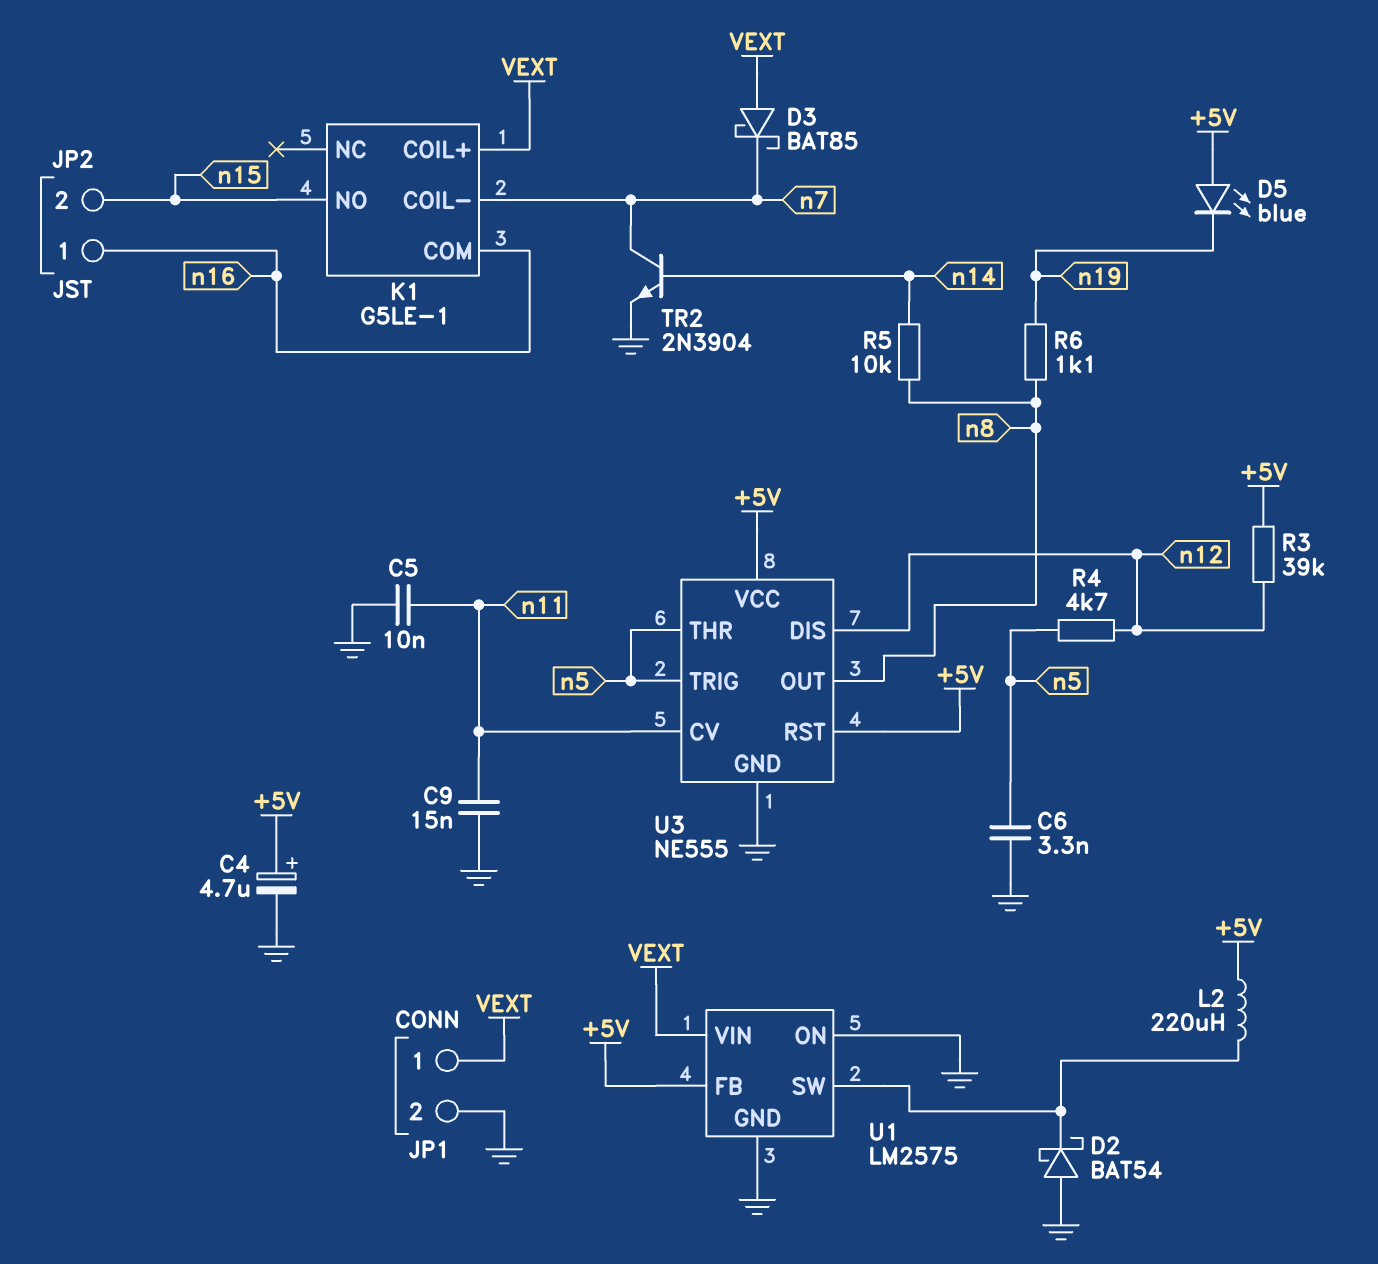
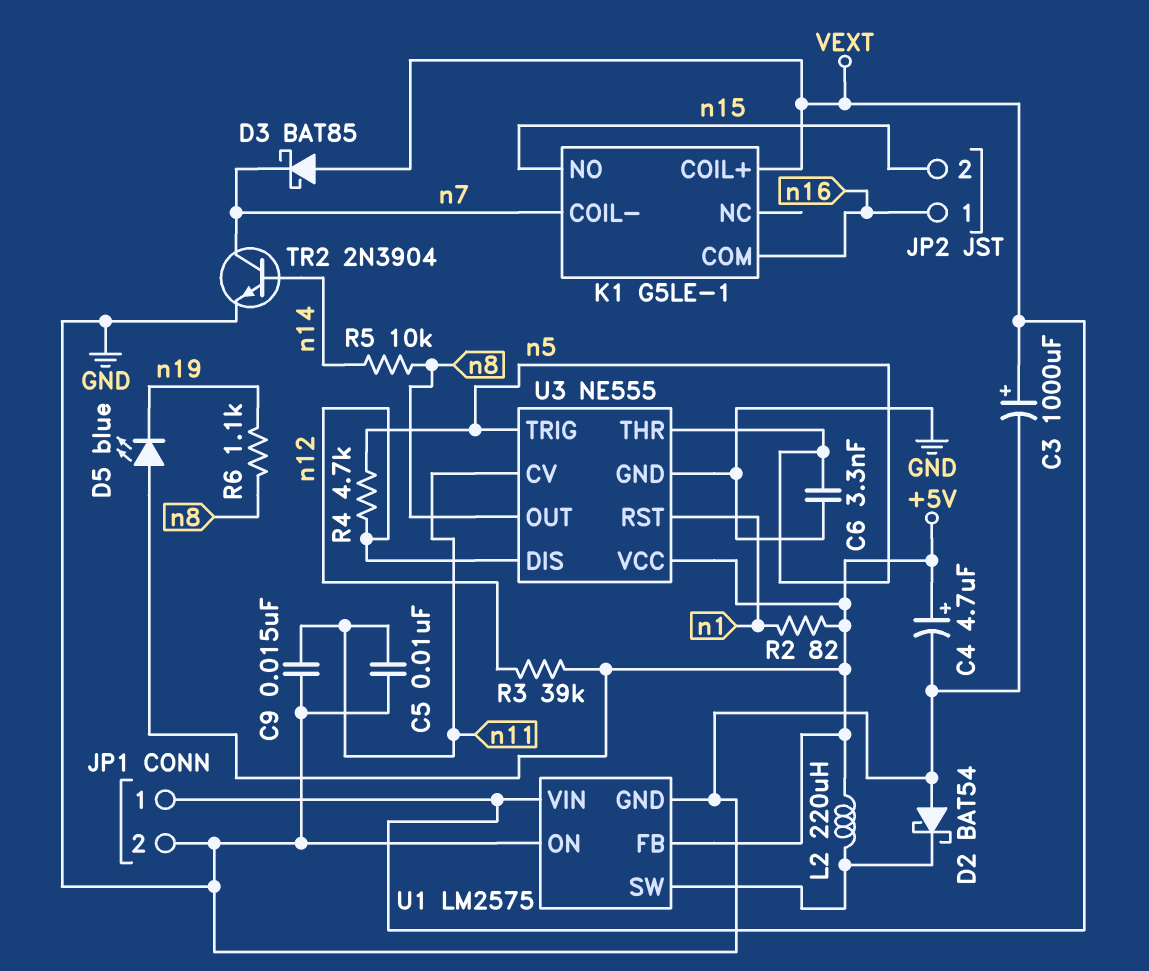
C3: none -> 1000uF (plus VEXT, minus GND)
R2: none -> 82 (+5V, n1)
U3 pin RST: +5V -> n1

